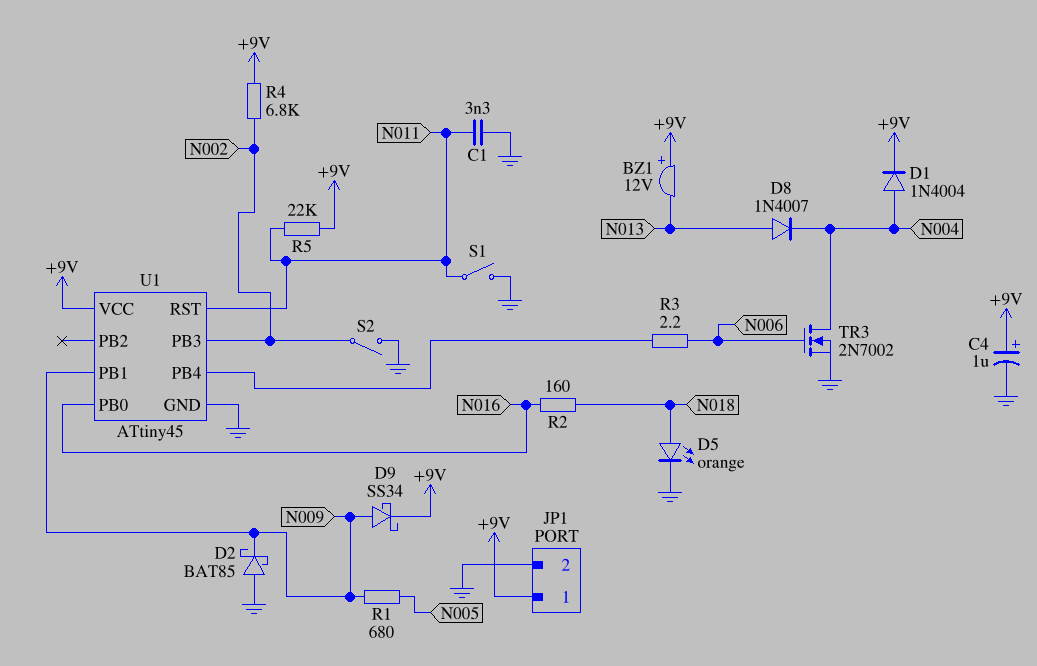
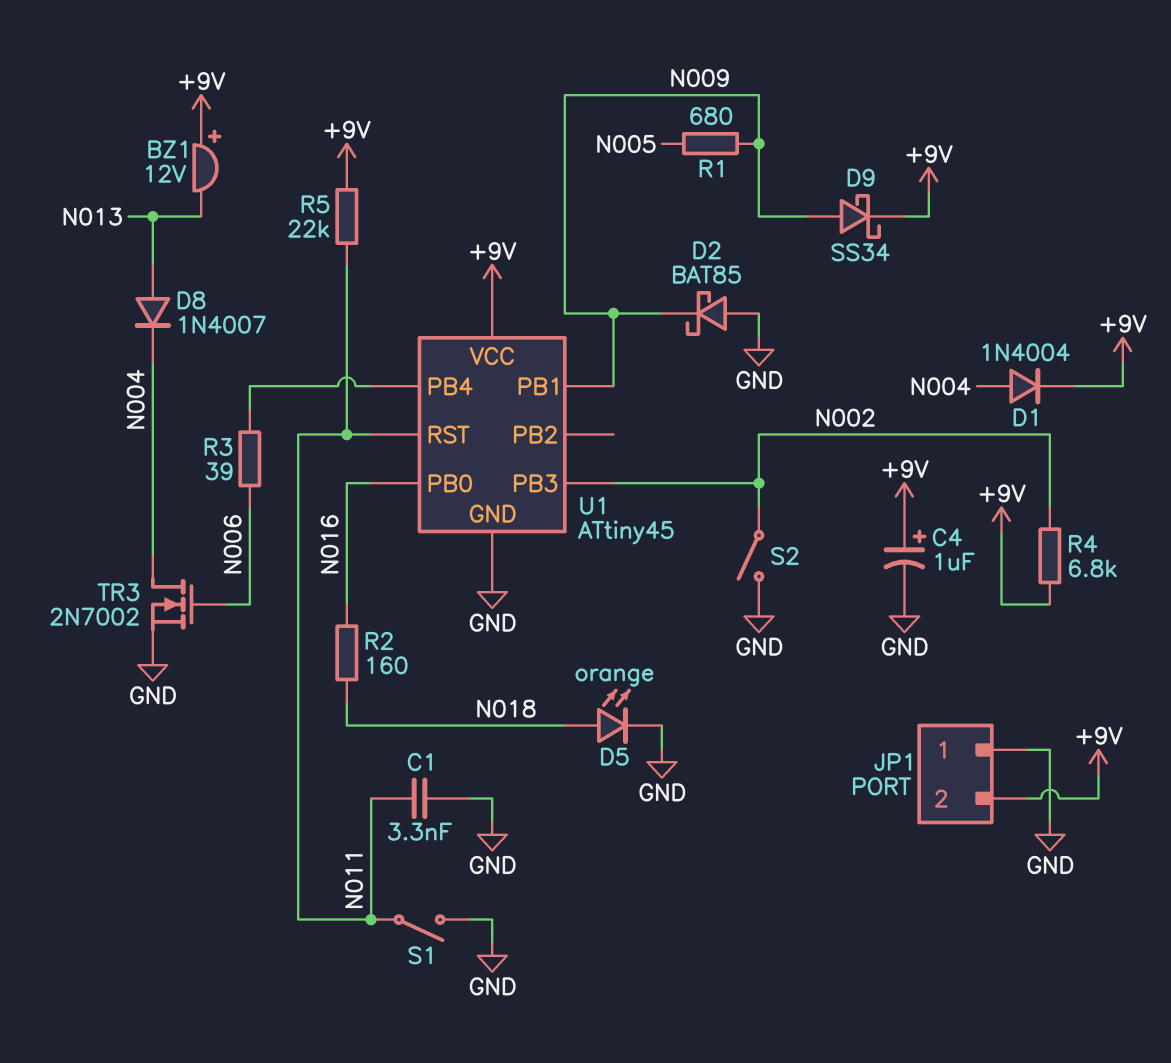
JP1 pin 1: +9V -> GND
JP1 pin 2: GND -> +9V
R3: 2.2 (N006, U1/PB4) -> 39 (N006, U1/PB4)

